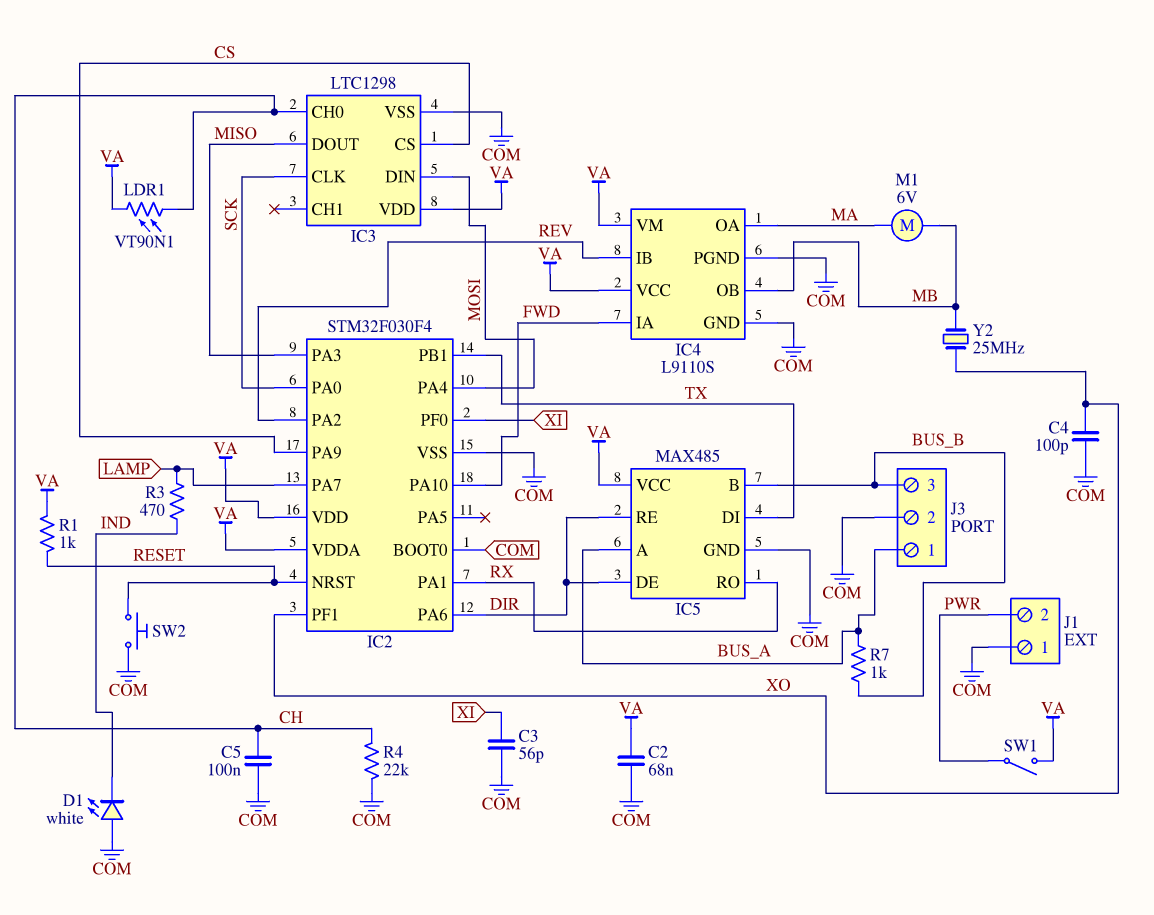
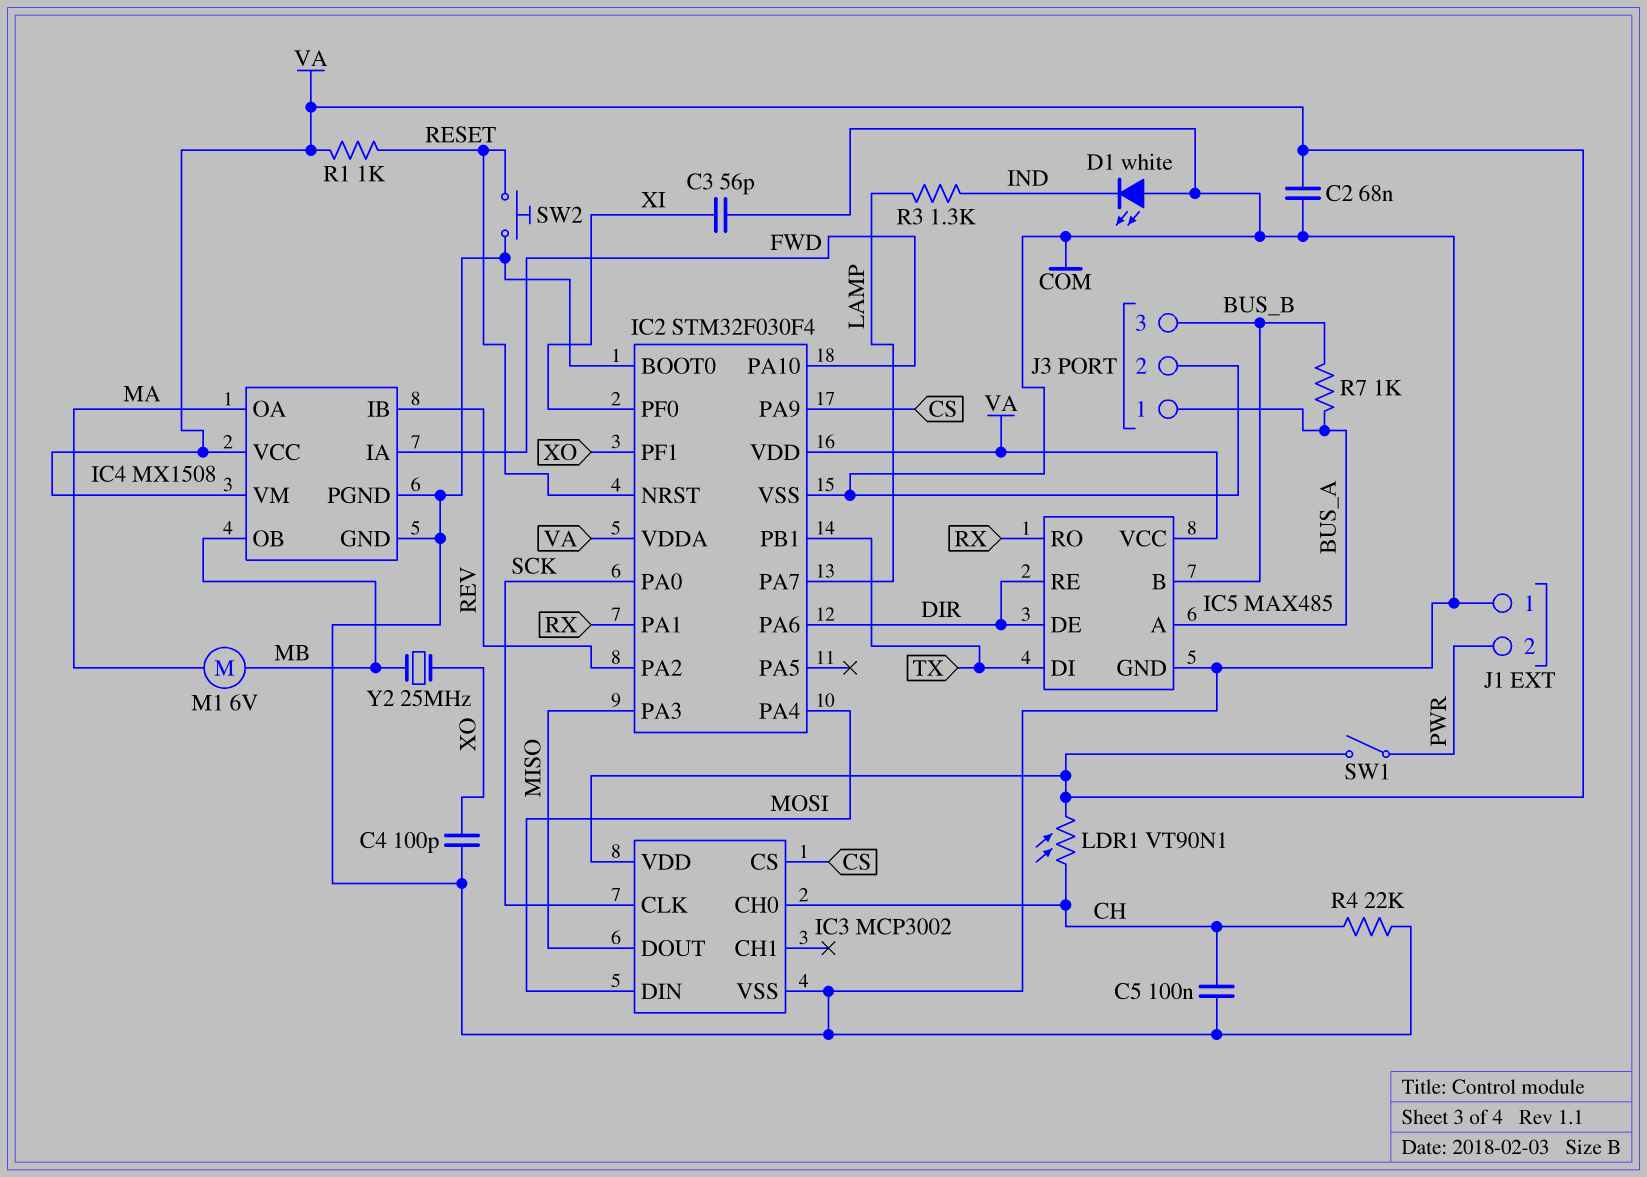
IC3: LTC1298 -> MCP3002
IC4: L9110S -> MX1508
R3: 470 (IND, LAMP) -> 1.3k (IND, LAMP)

